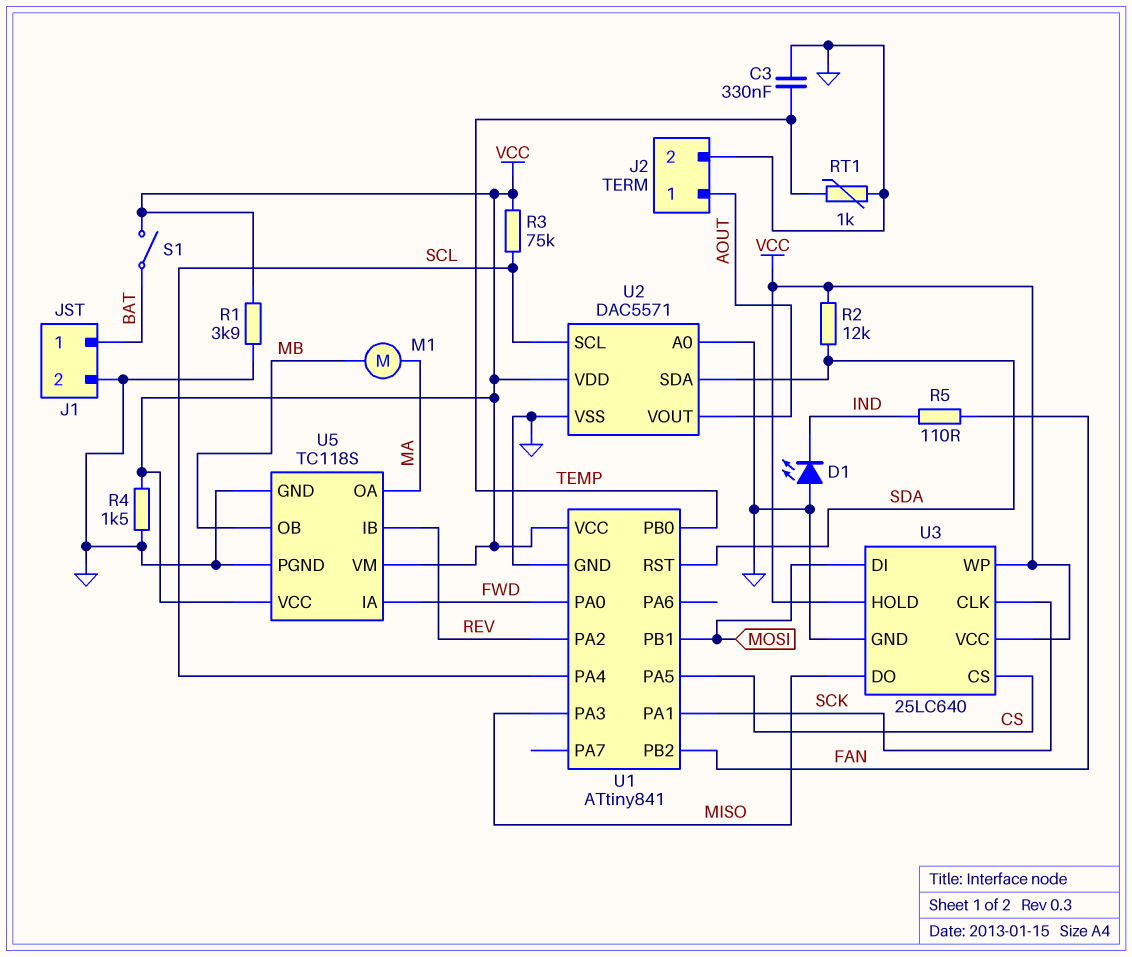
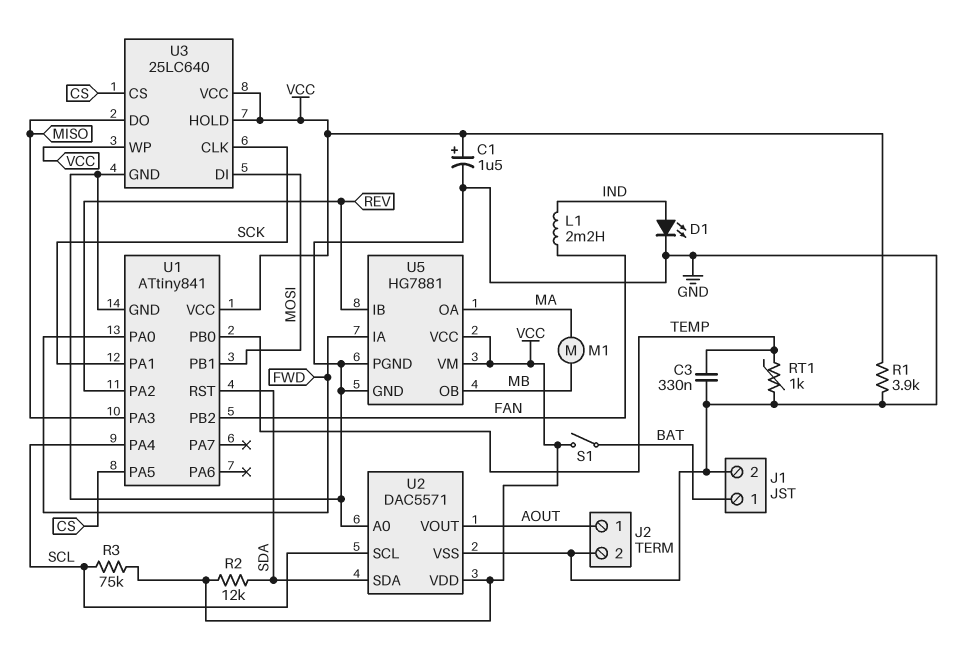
C1: none -> 1.5uF (plus VCC, minus GND)
D1: LED (A GND, K IND) -> LED (A IND, K GND)
L1: none -> 2.2mH (FAN, IND)
R4: 1.5k (GND, VCC) -> none
R5: 110 (FAN, IND) -> none
U5: TC118S -> HG7881

